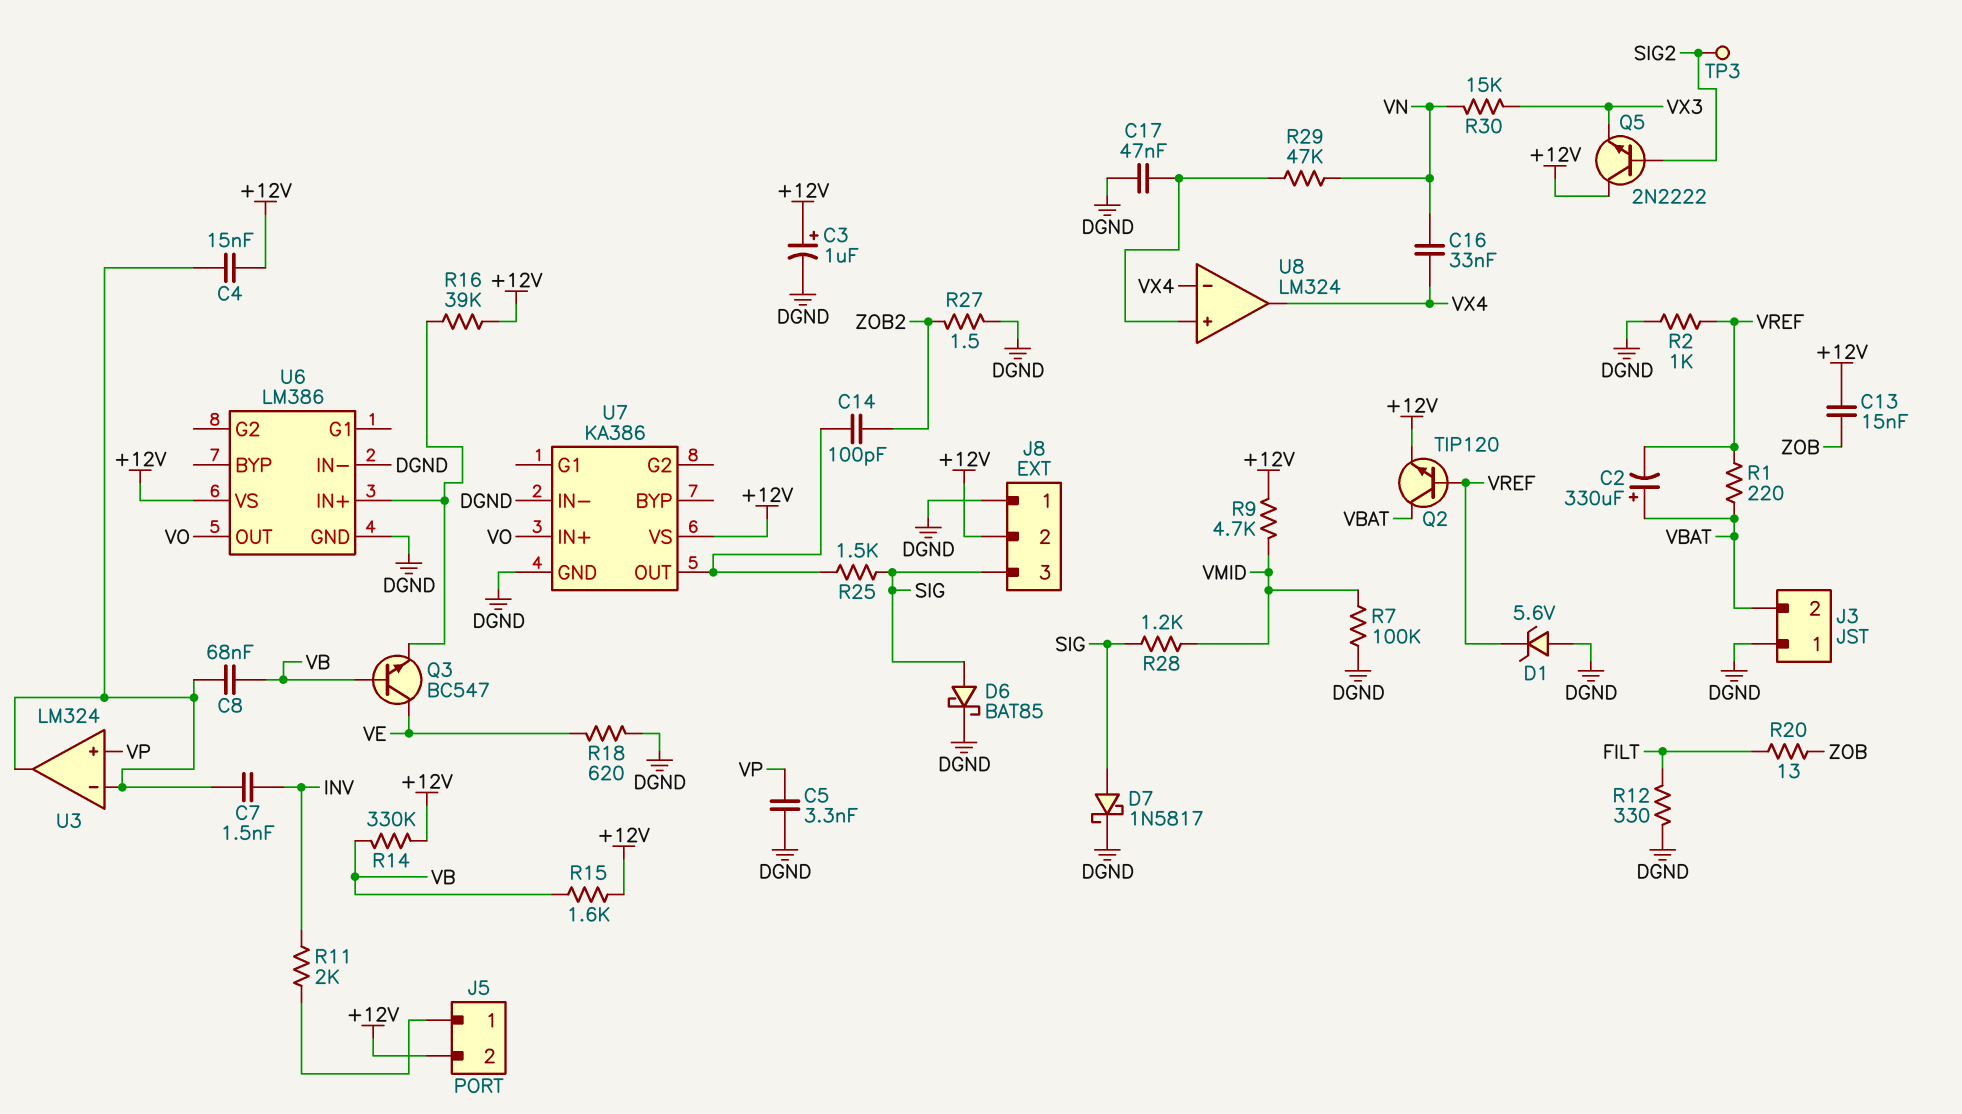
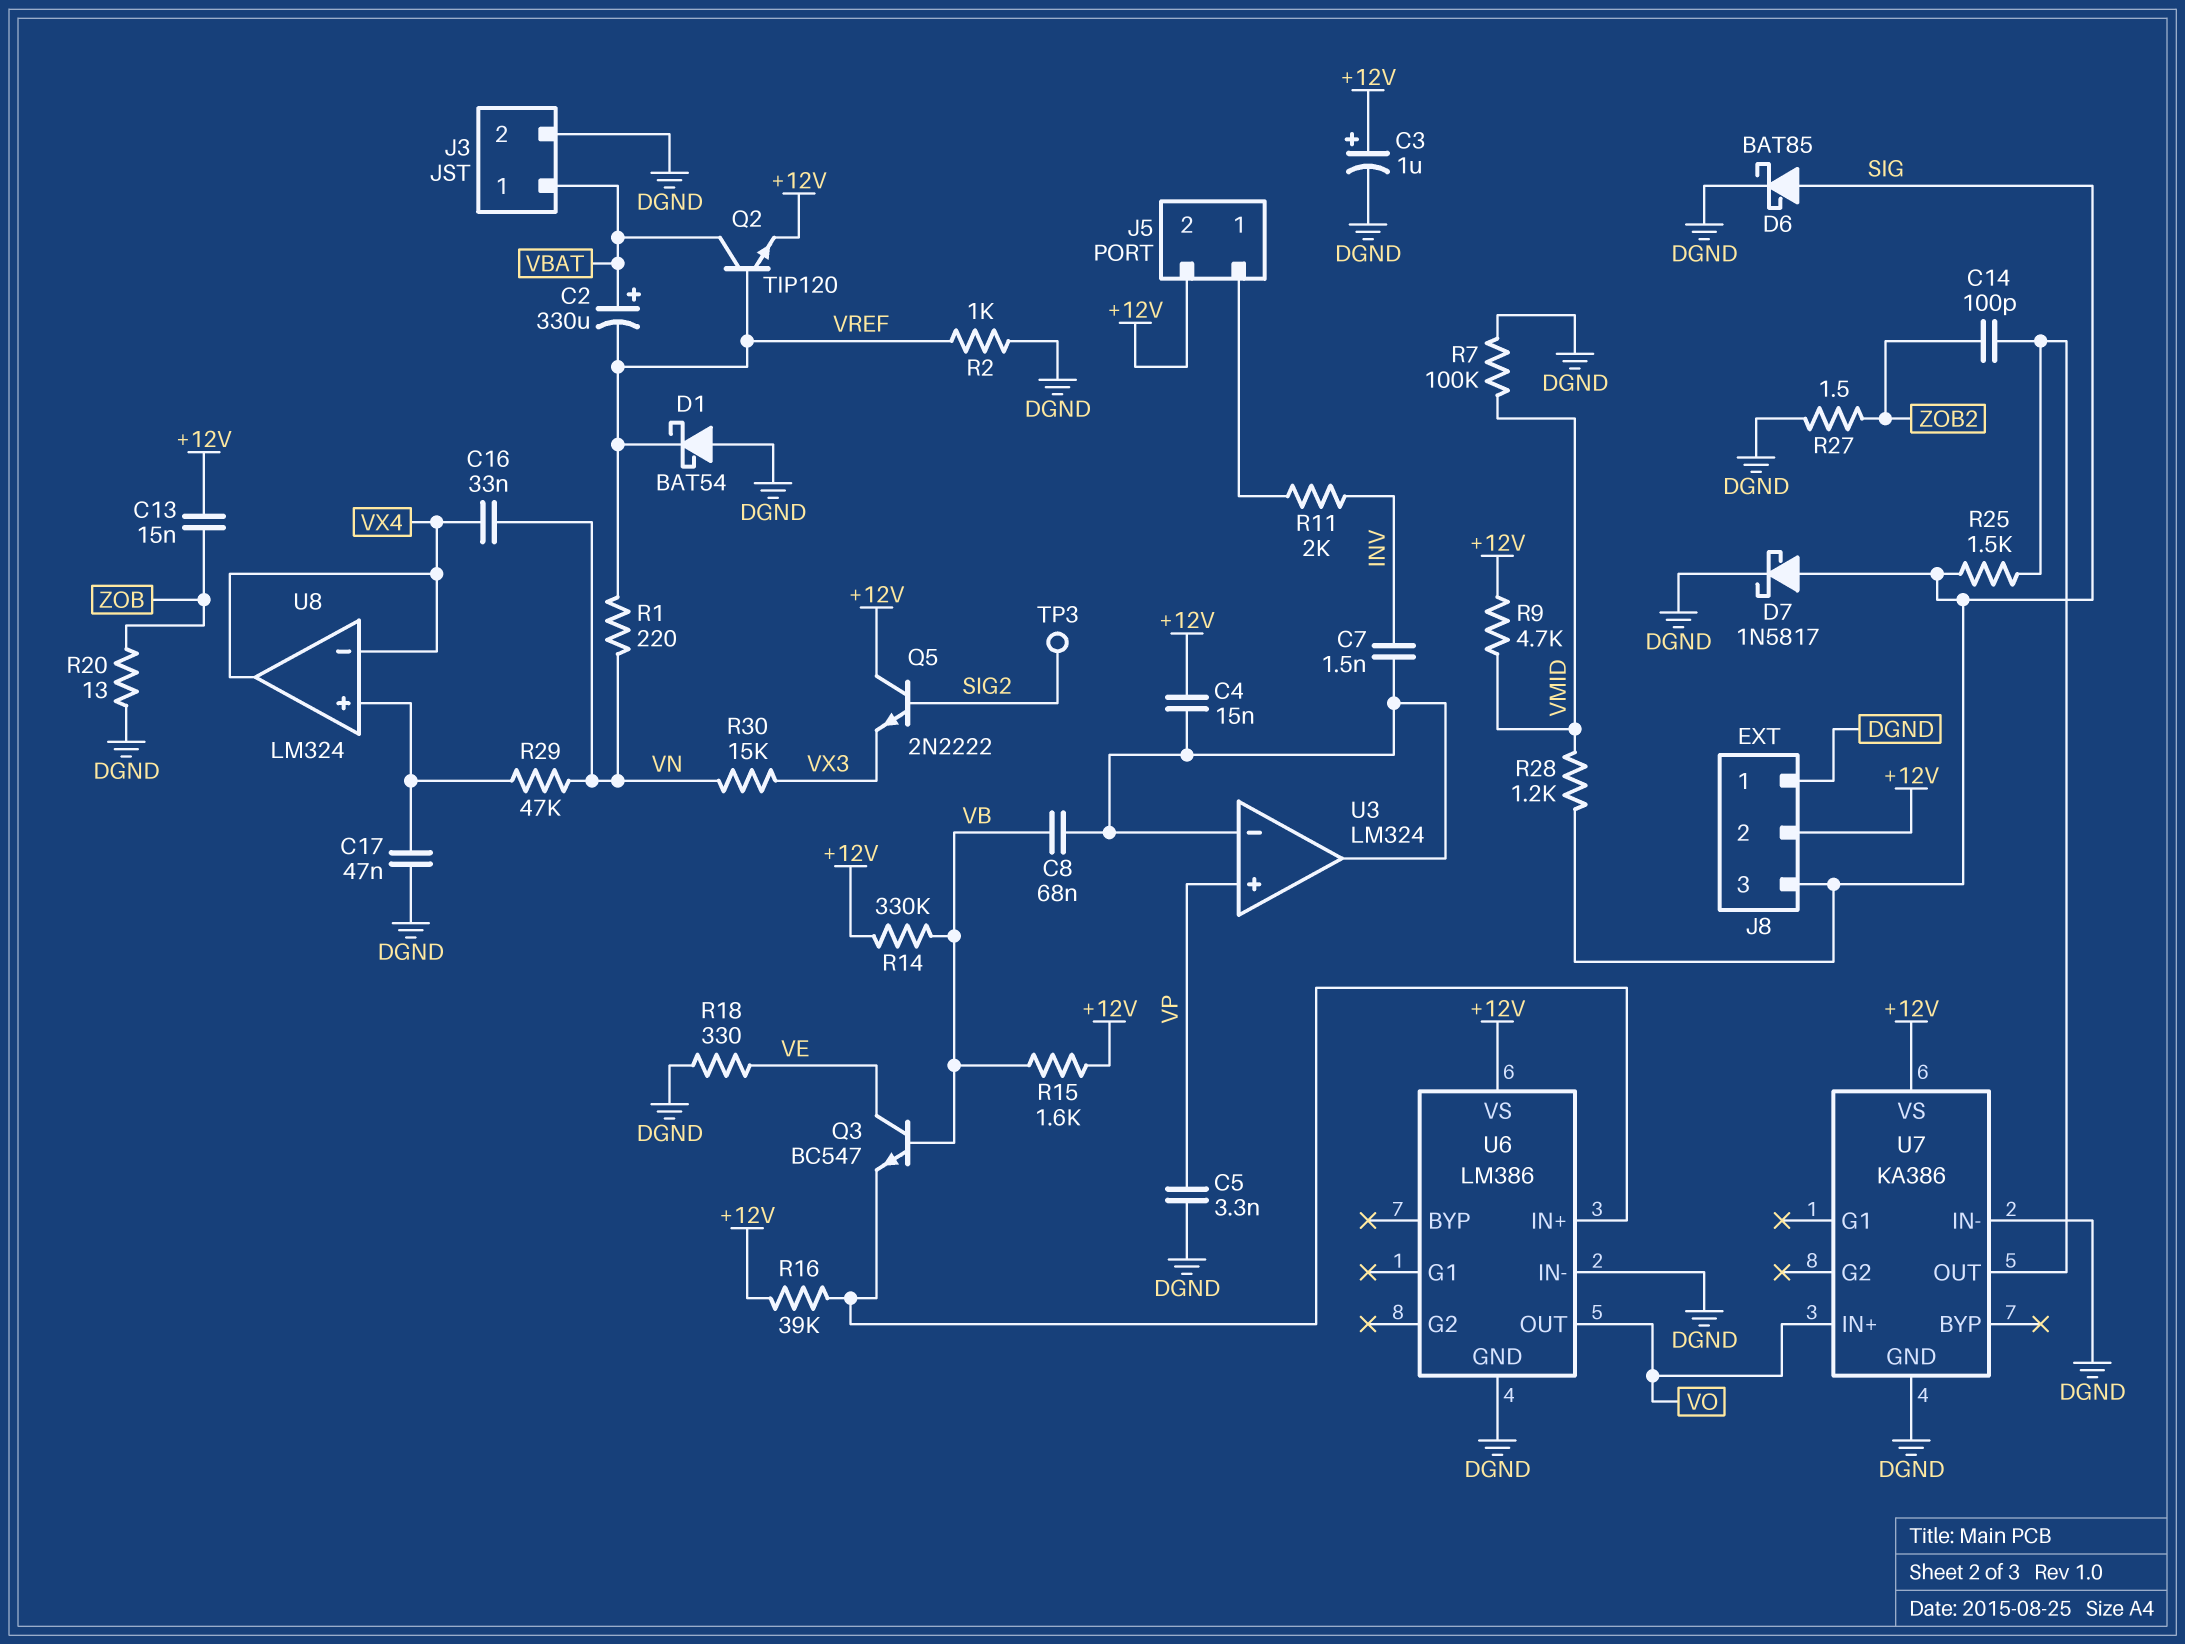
D1: zener 5.6V (A DGND, K VREF) -> schottky BAT54 (A DGND, K VREF)
J3 pin 1: DGND -> VBAT
J3 pin 2: VBAT -> DGND
R1: 220 (VBAT, VREF) -> 220 (VN, VREF)
R12: 330 (DGND, FILT) -> none
R18: 620 (DGND, VE) -> 330 (DGND, VE)
R20: 13 (FILT, ZOB) -> 13 (DGND, ZOB)

